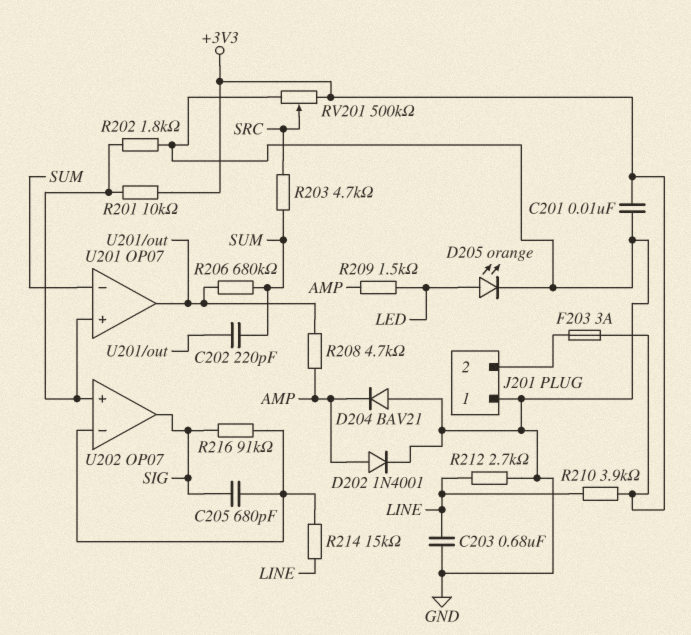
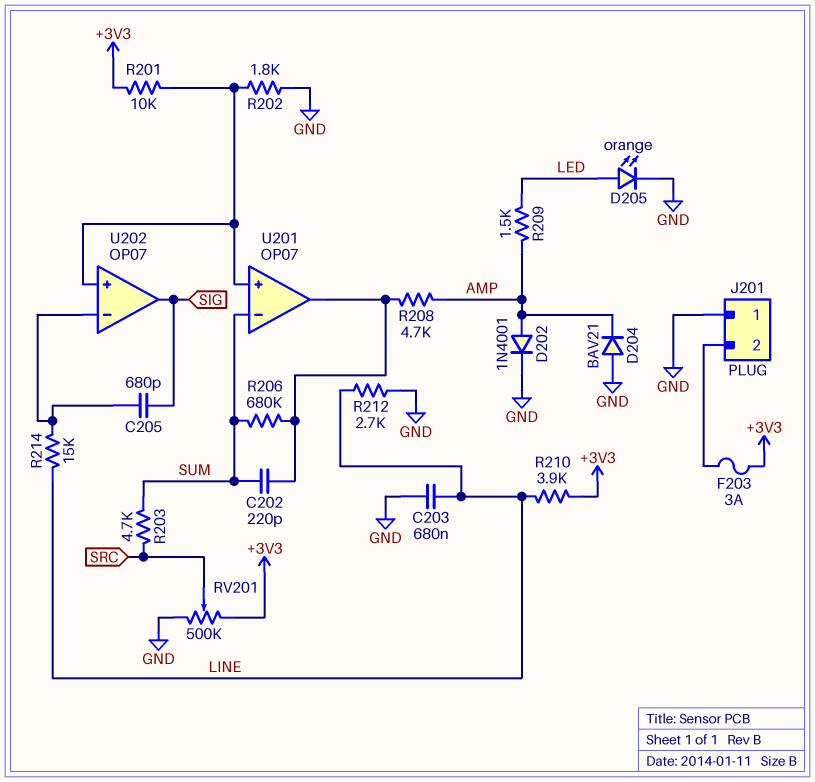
C201: 10nF (+3V3, GND) -> none
R216: 91k (SIG, U202/in-) -> none

